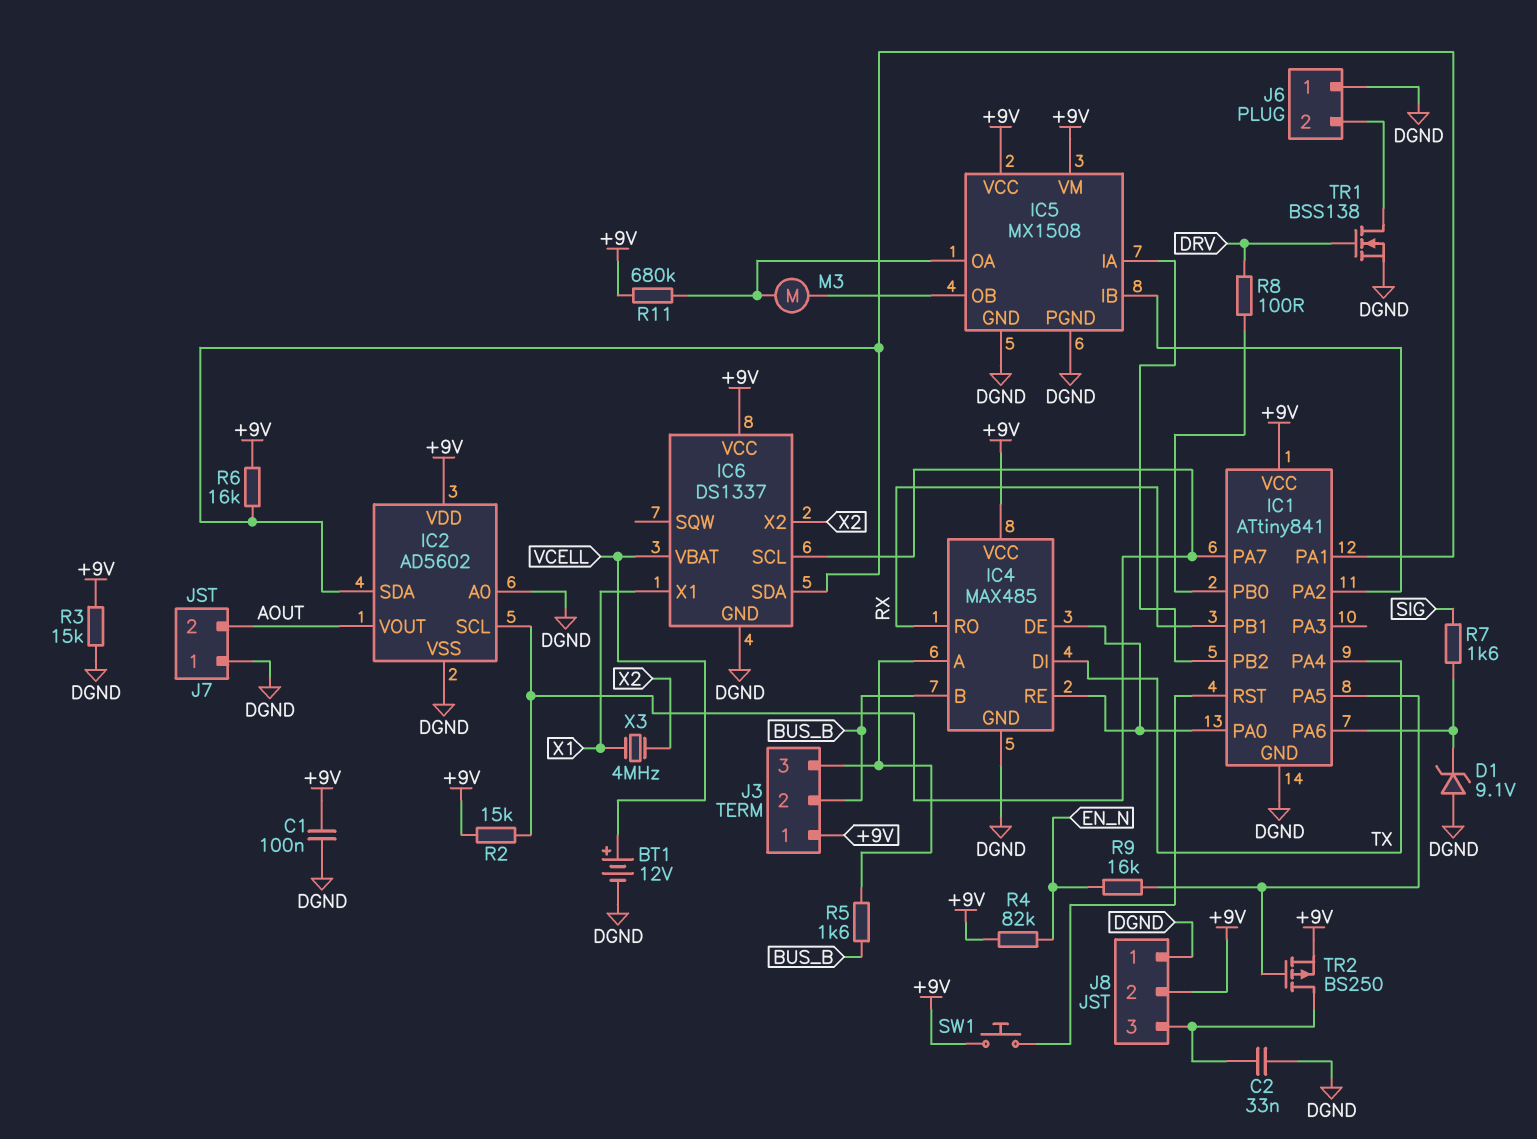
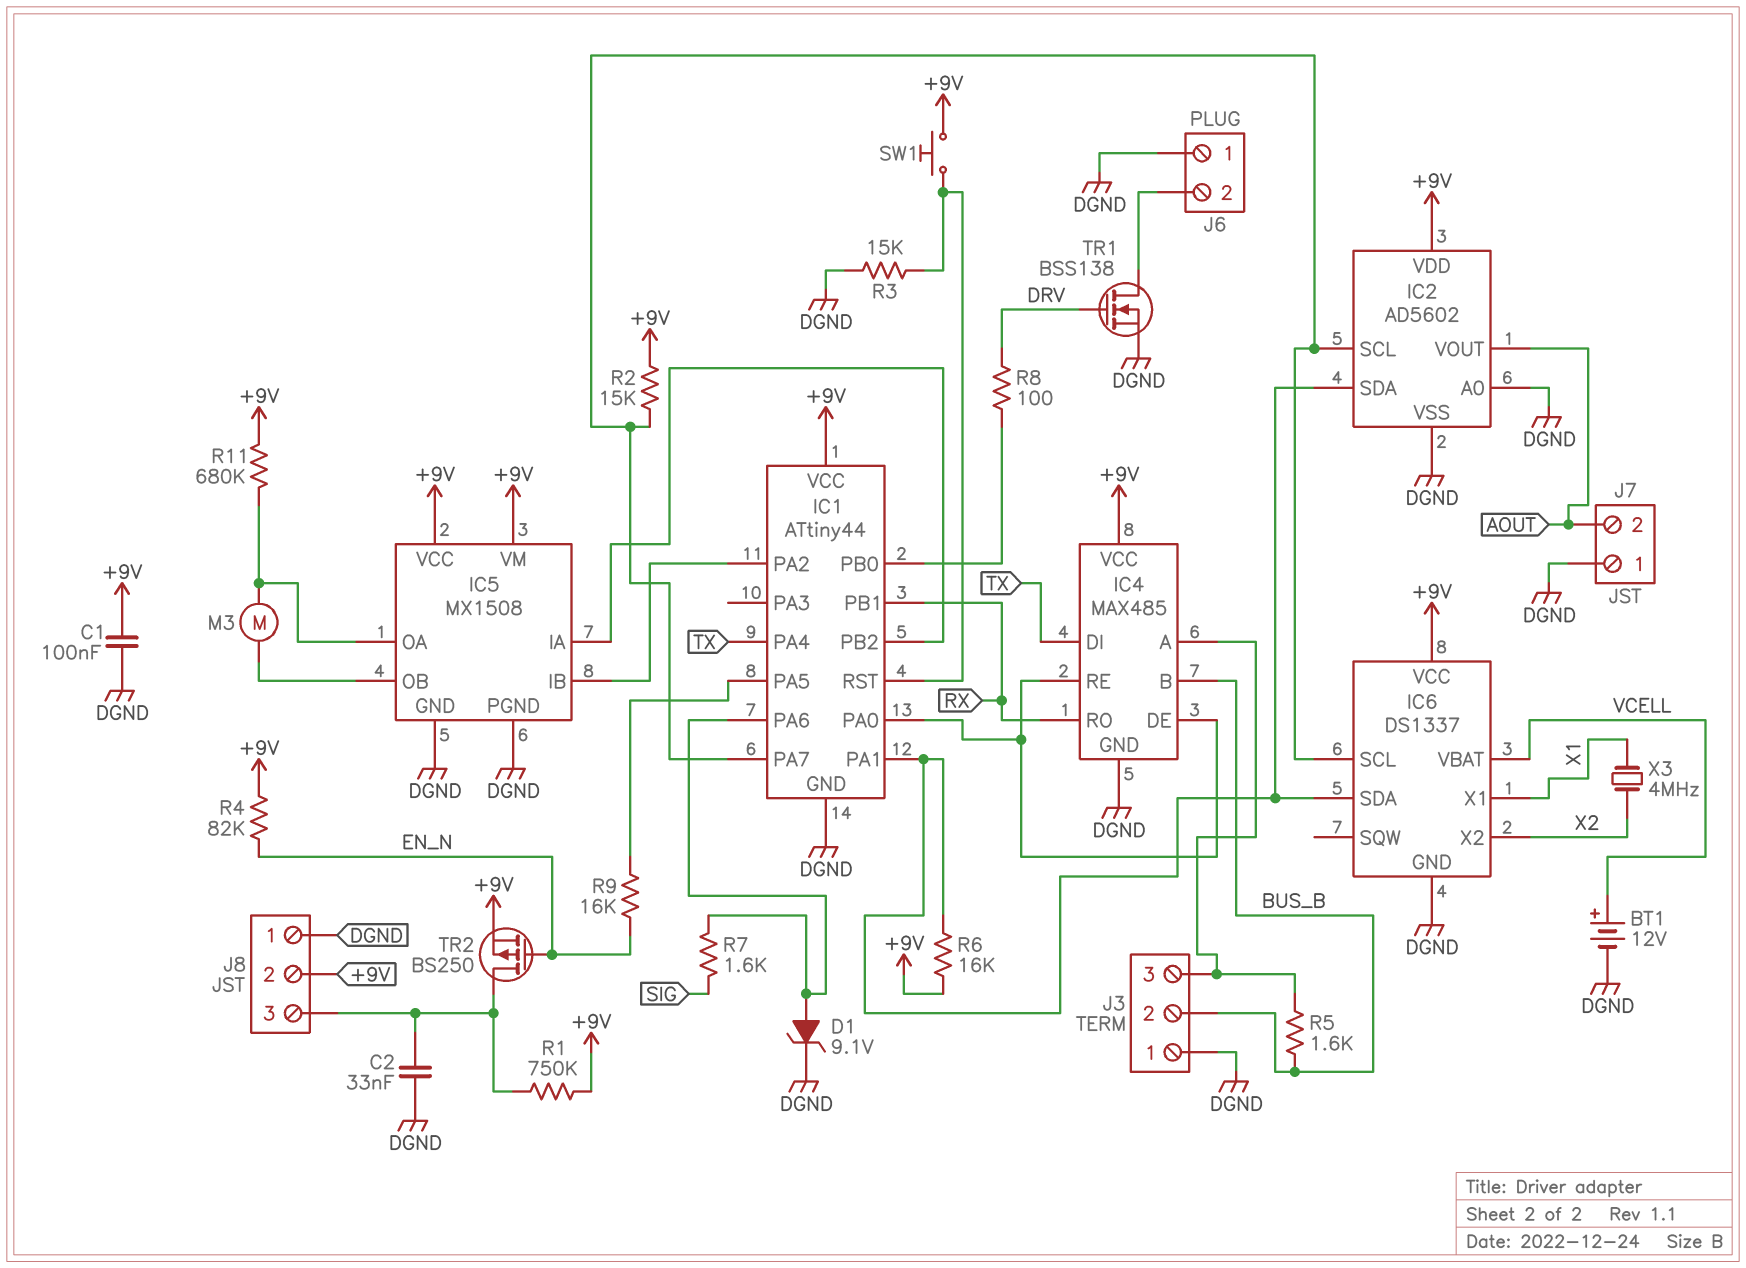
D1: zener 9.1V (A DGND, K IC1/PA6) -> zener 9.1V (A IC1/PA6, K DGND)
IC1: ATtiny841 -> ATtiny44
J3 pin 1: +9V -> DGND
R1: none -> 750k (+9V, J8/3)
R3: 15k (+9V, DGND) -> 15k (DGND, IC1/RST)
TR2: PMOS BS250 (G IC1/PA5, D J8/3, S +9V) -> PMOS BS250 (G EN_N, D J8/3, S +9V)

